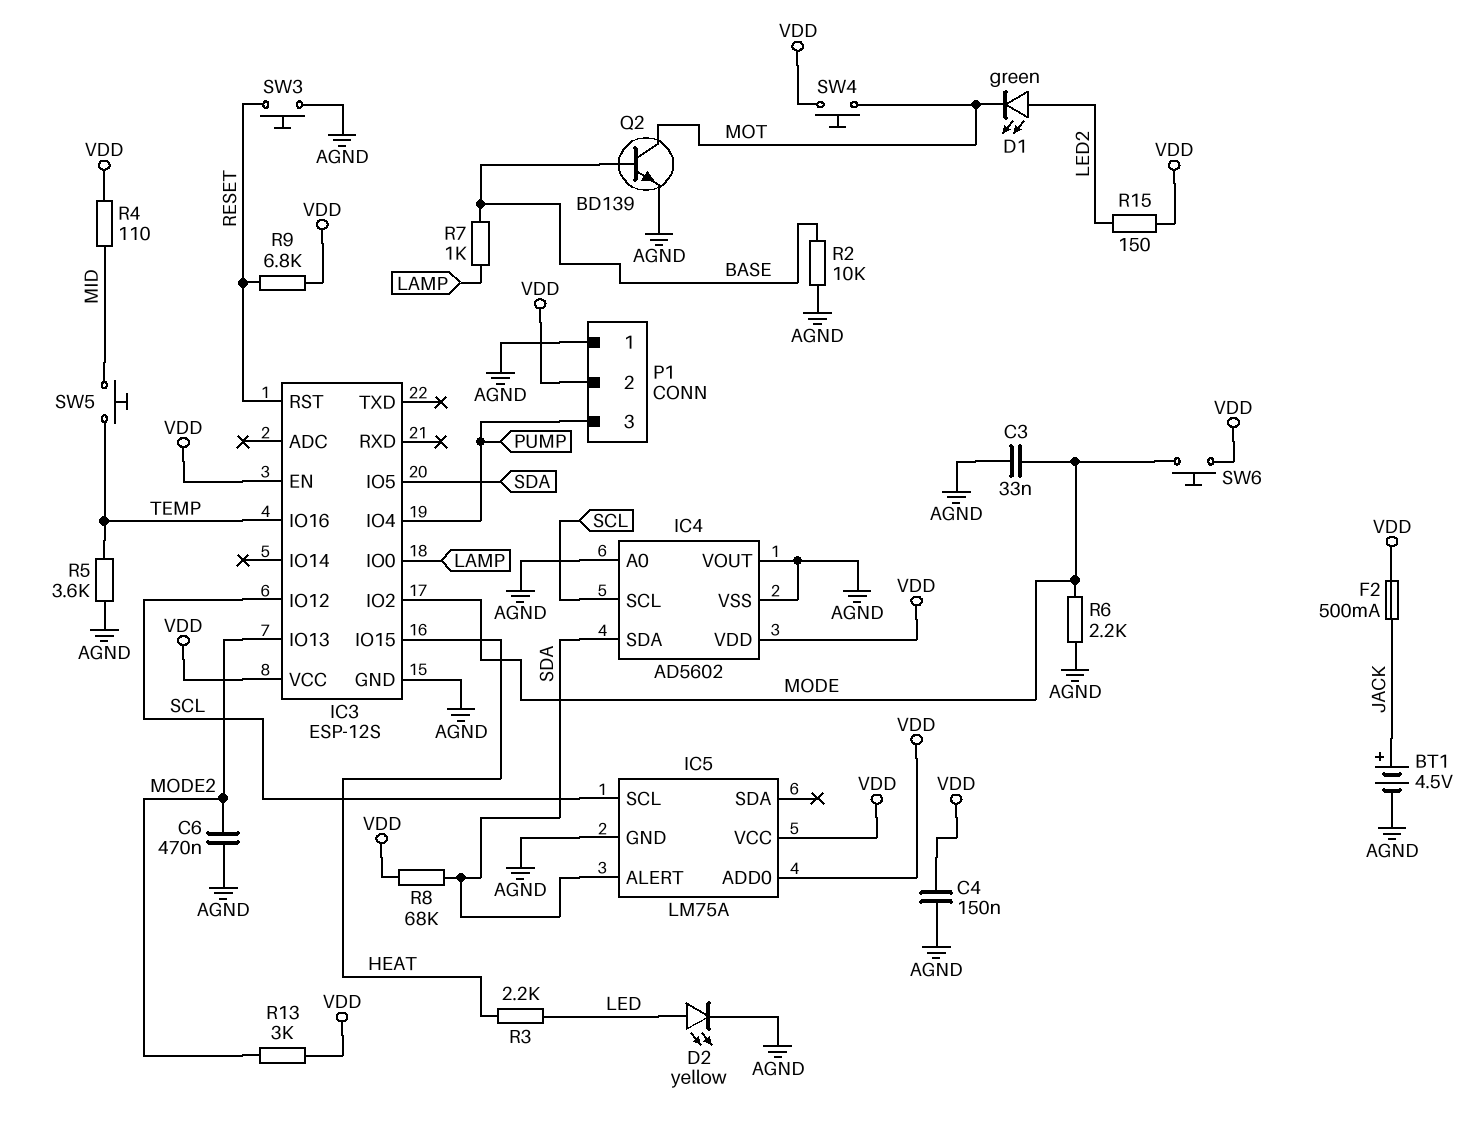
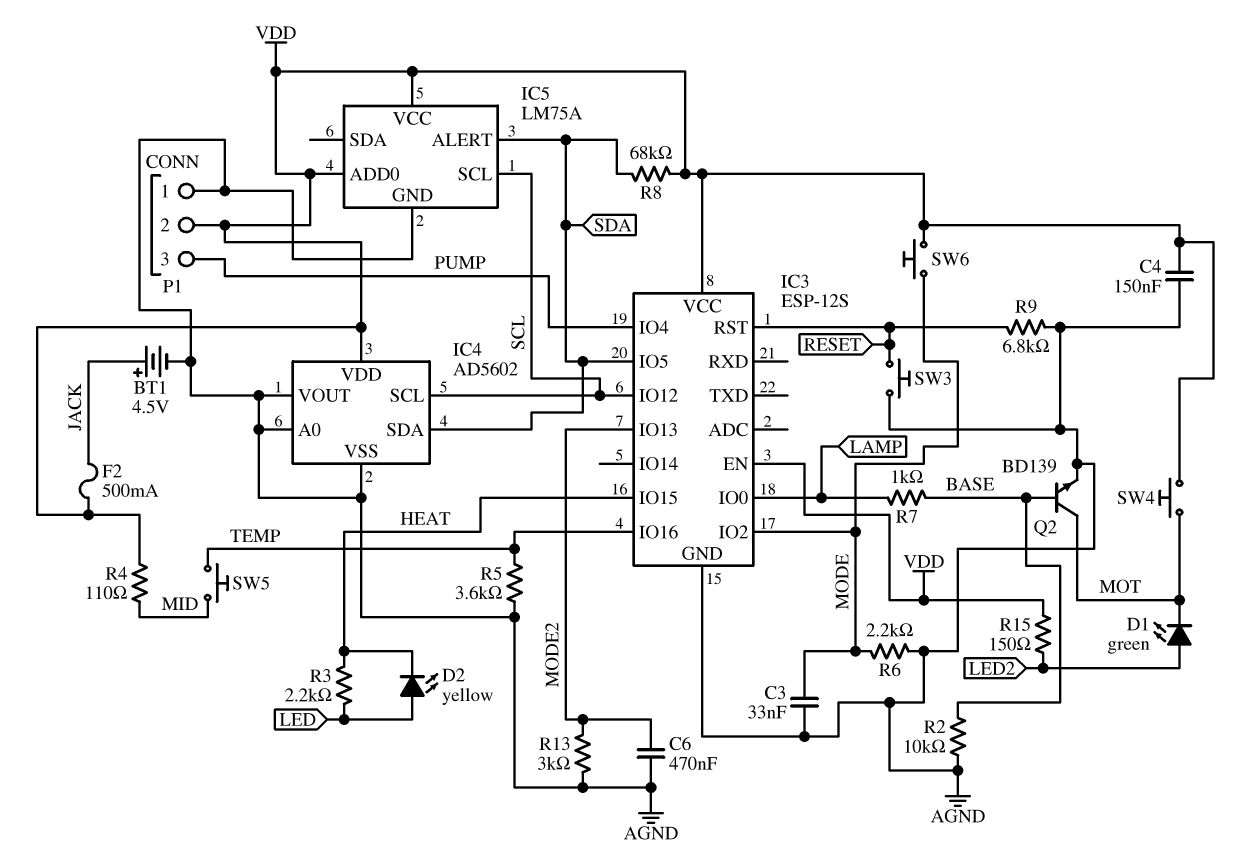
D2: LED yellow (A LED, K AGND) -> LED yellow (A LED, K HEAT)
R9: 6.8k (RESET, VDD) -> 6.8k (AGND, RESET)
R13: 3k (MODE2, VDD) -> 3k (AGND, MODE2)

